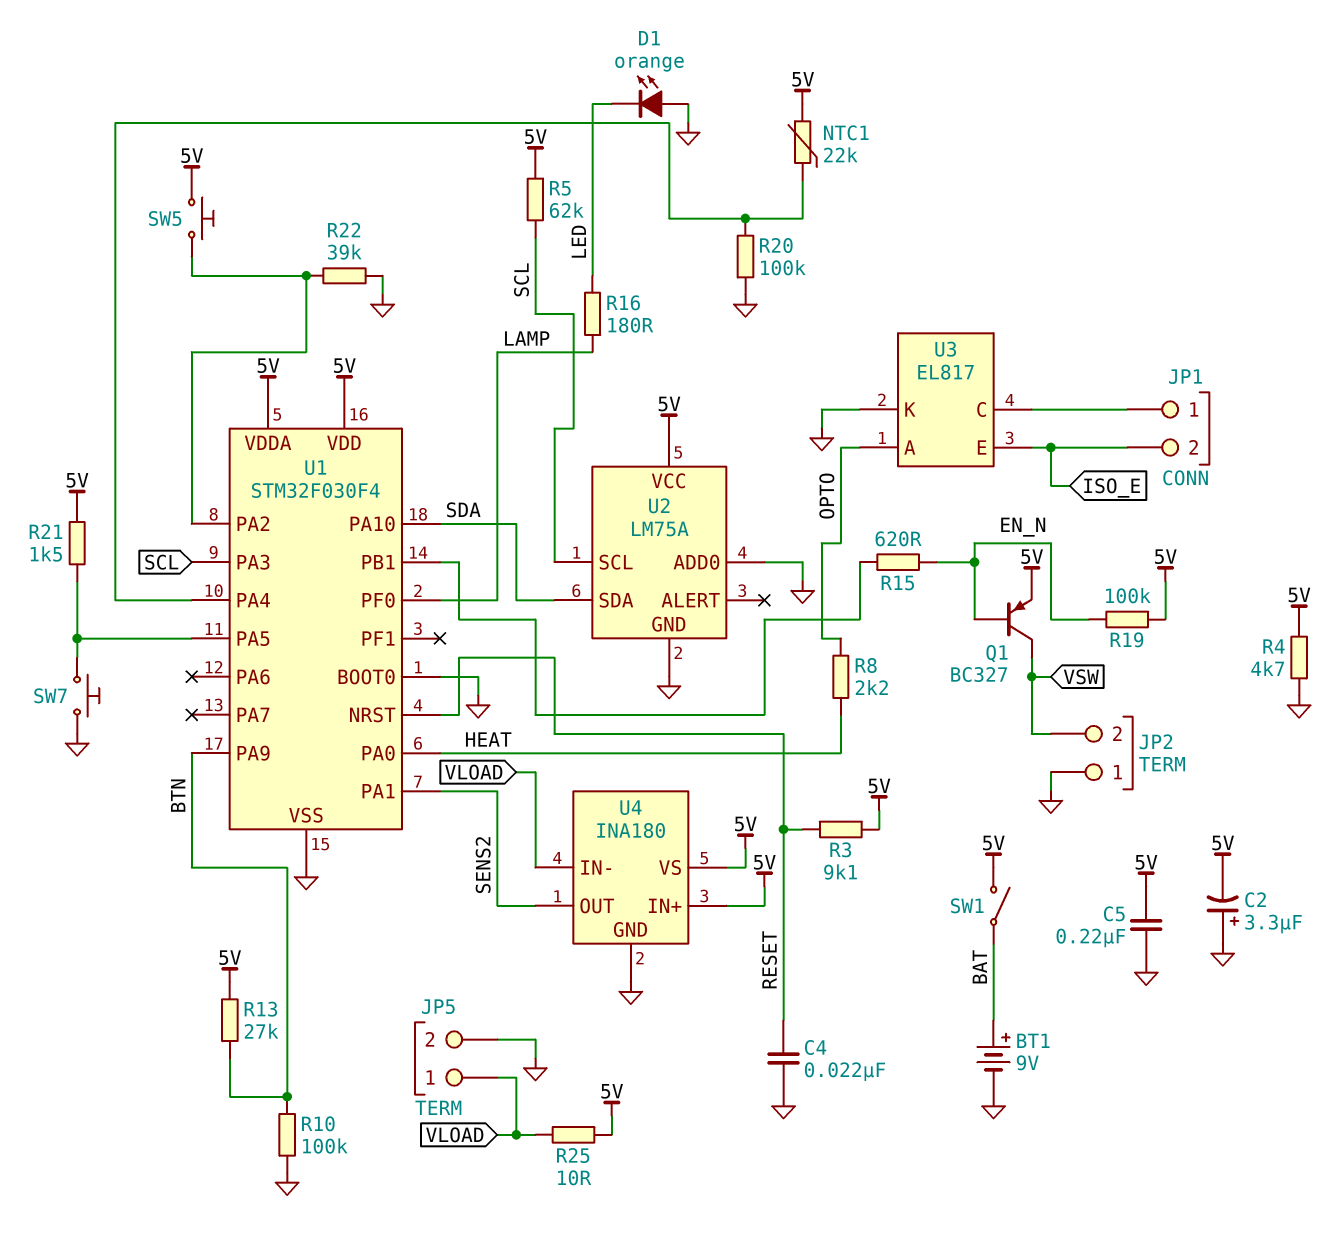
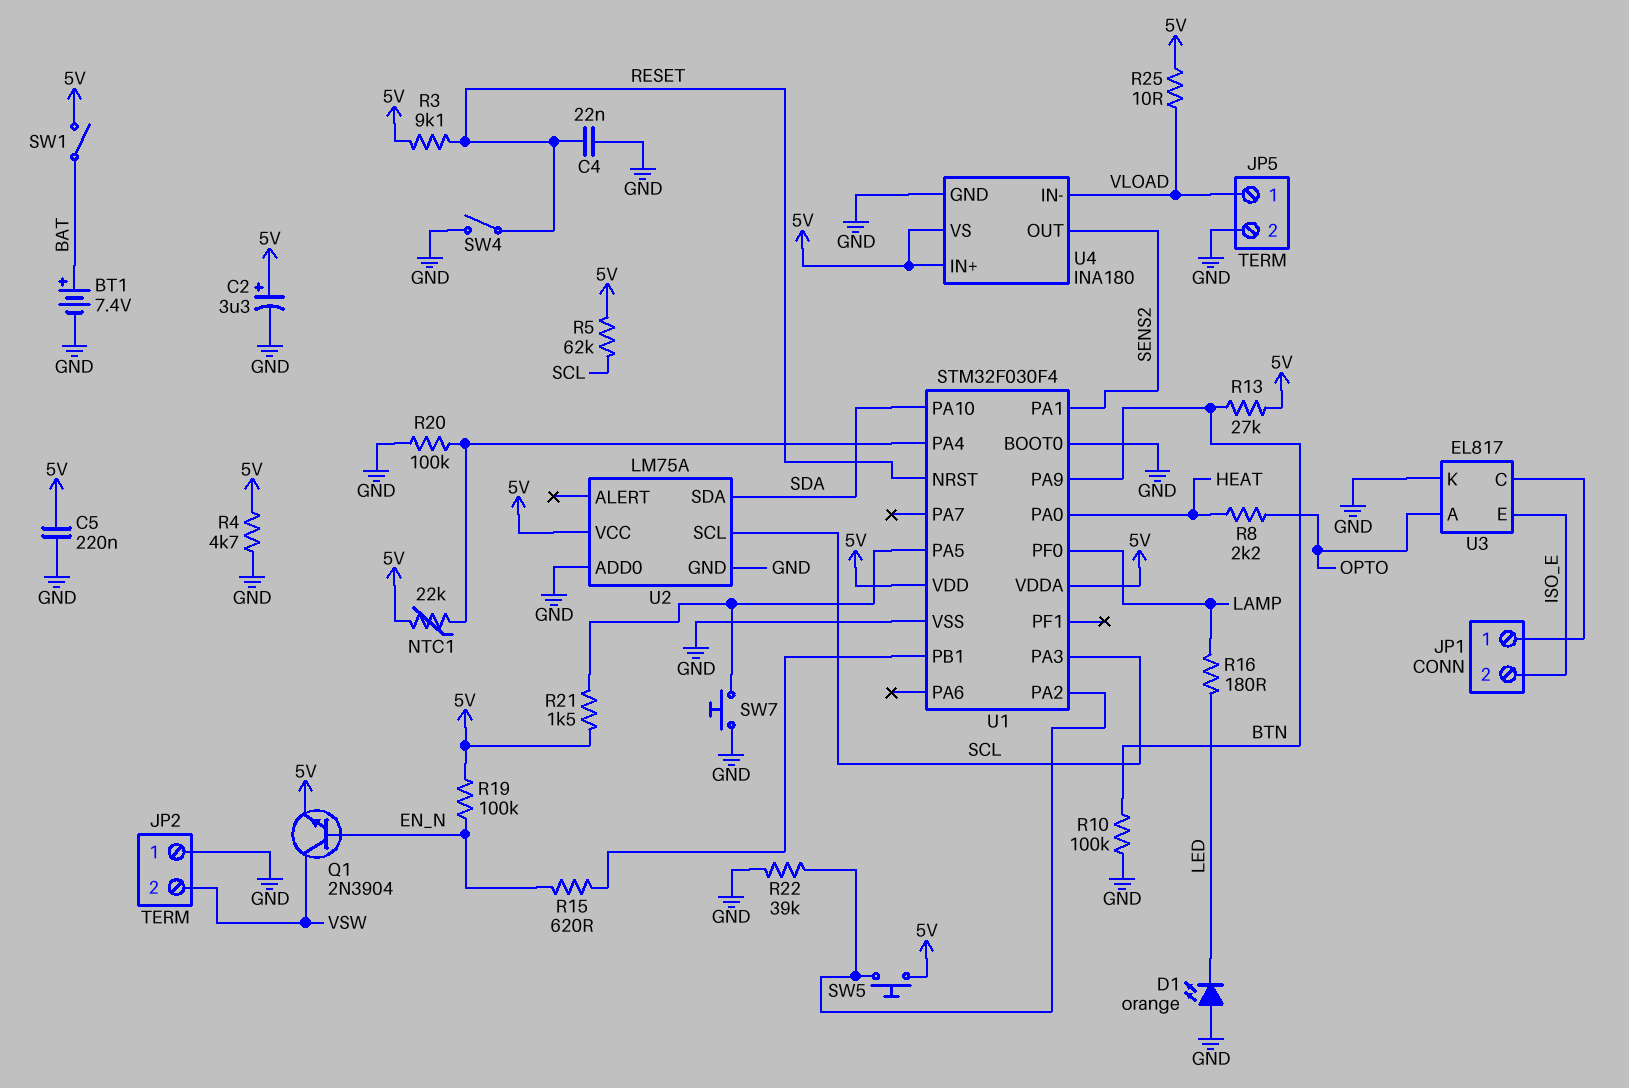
BT1: 9V (plus BAT, minus GND) -> 7.4V (plus BAT, minus GND)
C2: 3.3uF (plus GND, minus 5V) -> 3.3uF (plus 5V, minus GND)
Q1: PNP BC327 (B EN_N, C VSW, E 5V) -> NPN 2N3904 (B EN_N, C VSW, E 5V)
SW4: none -> switch (GND, RESET)

